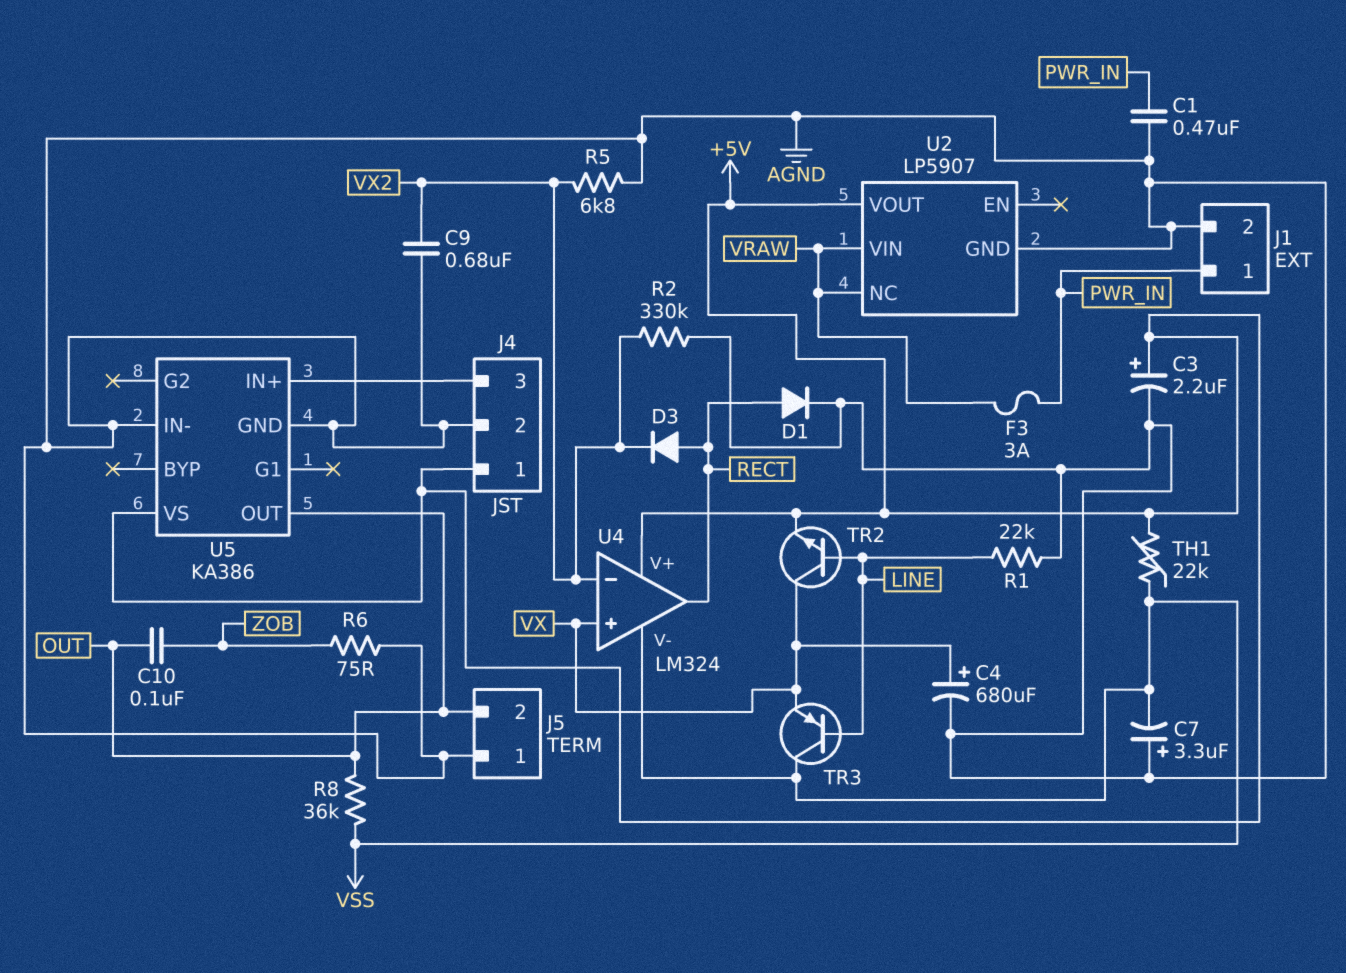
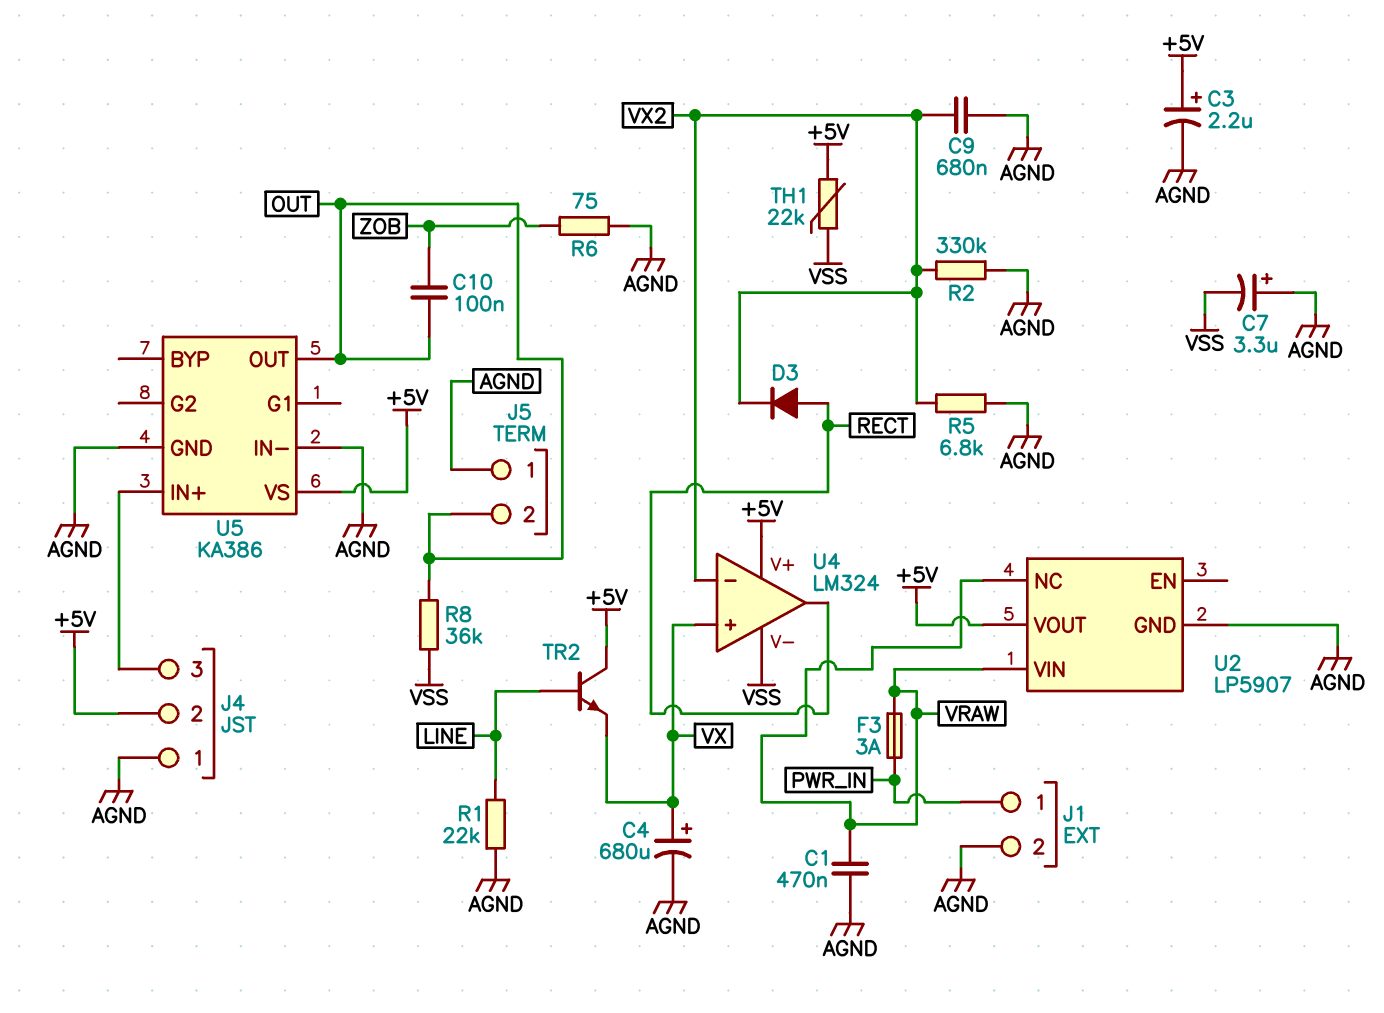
C1: 470nF (AGND, PWR_IN) -> 470nF (AGND, VRAW)
D1: diode (A RECT, K AGND) -> none
J4 pin 1: +5V -> AGND
J4 pin 2: AGND -> +5V
TR2: NPN (B LINE, C VX, E +5V) -> NPN (B LINE, C +5V, E VX)
TR3: PNP (B LINE, C VSS, E VX) -> none

